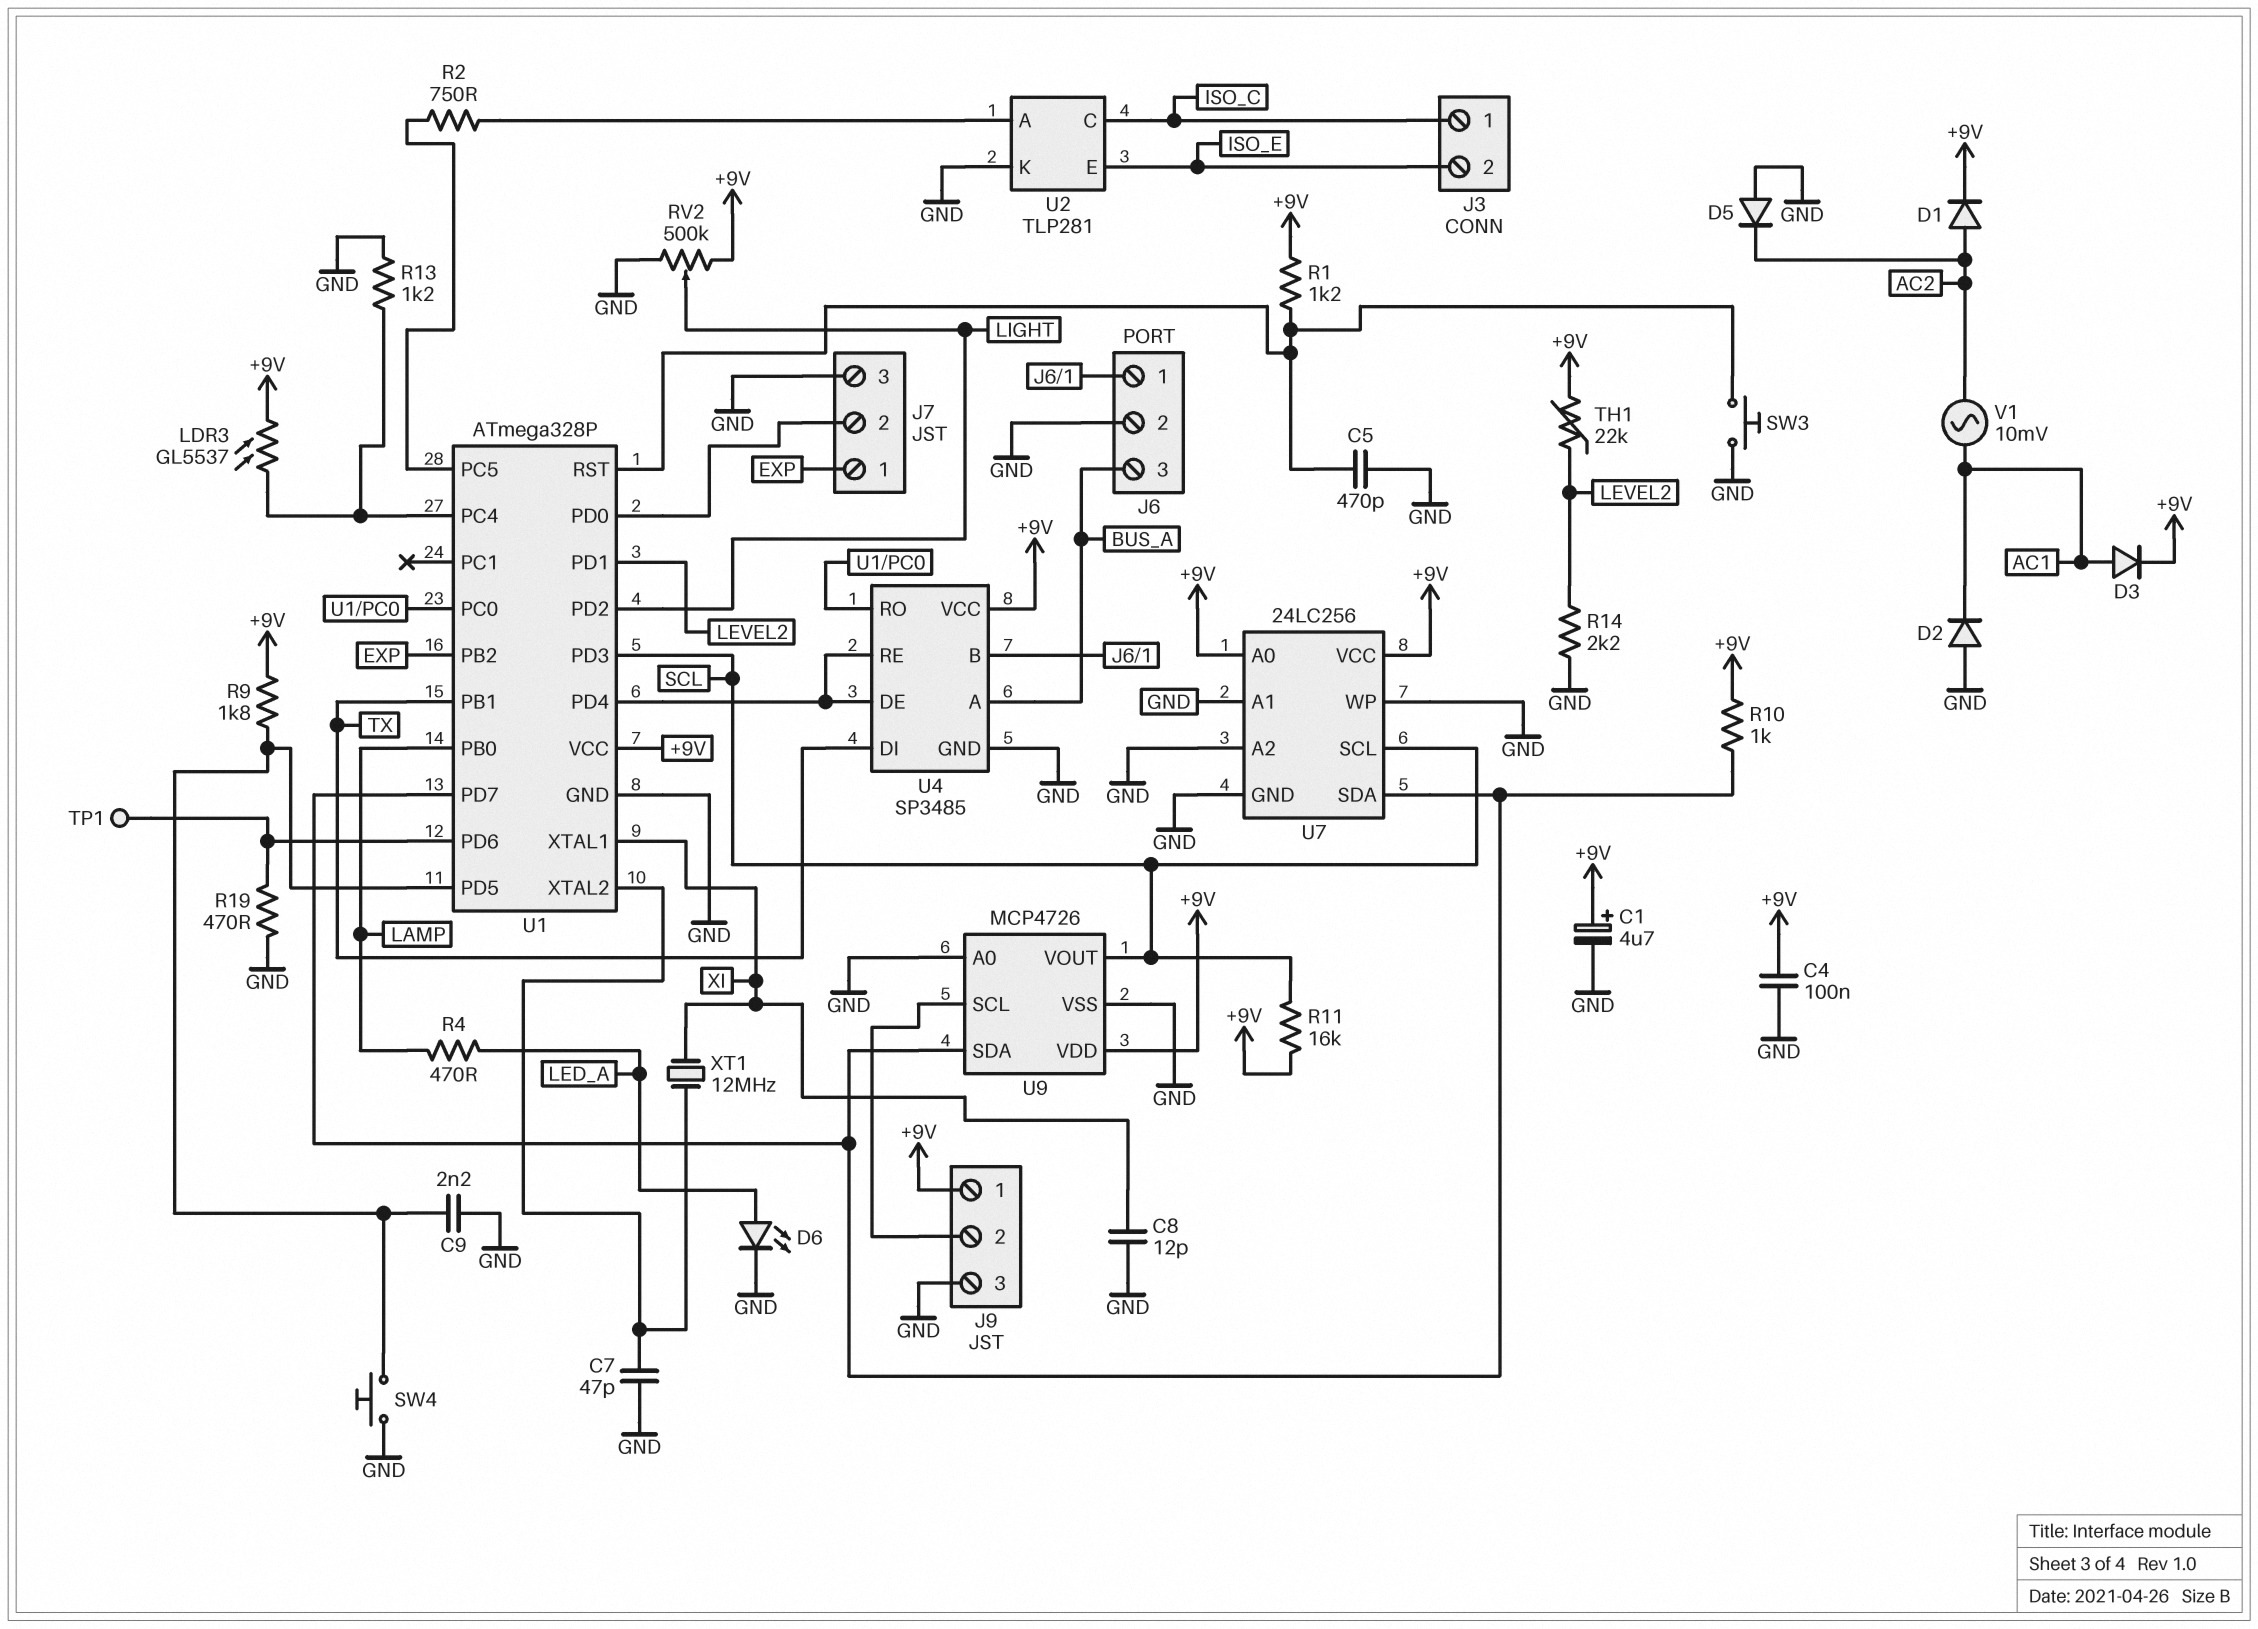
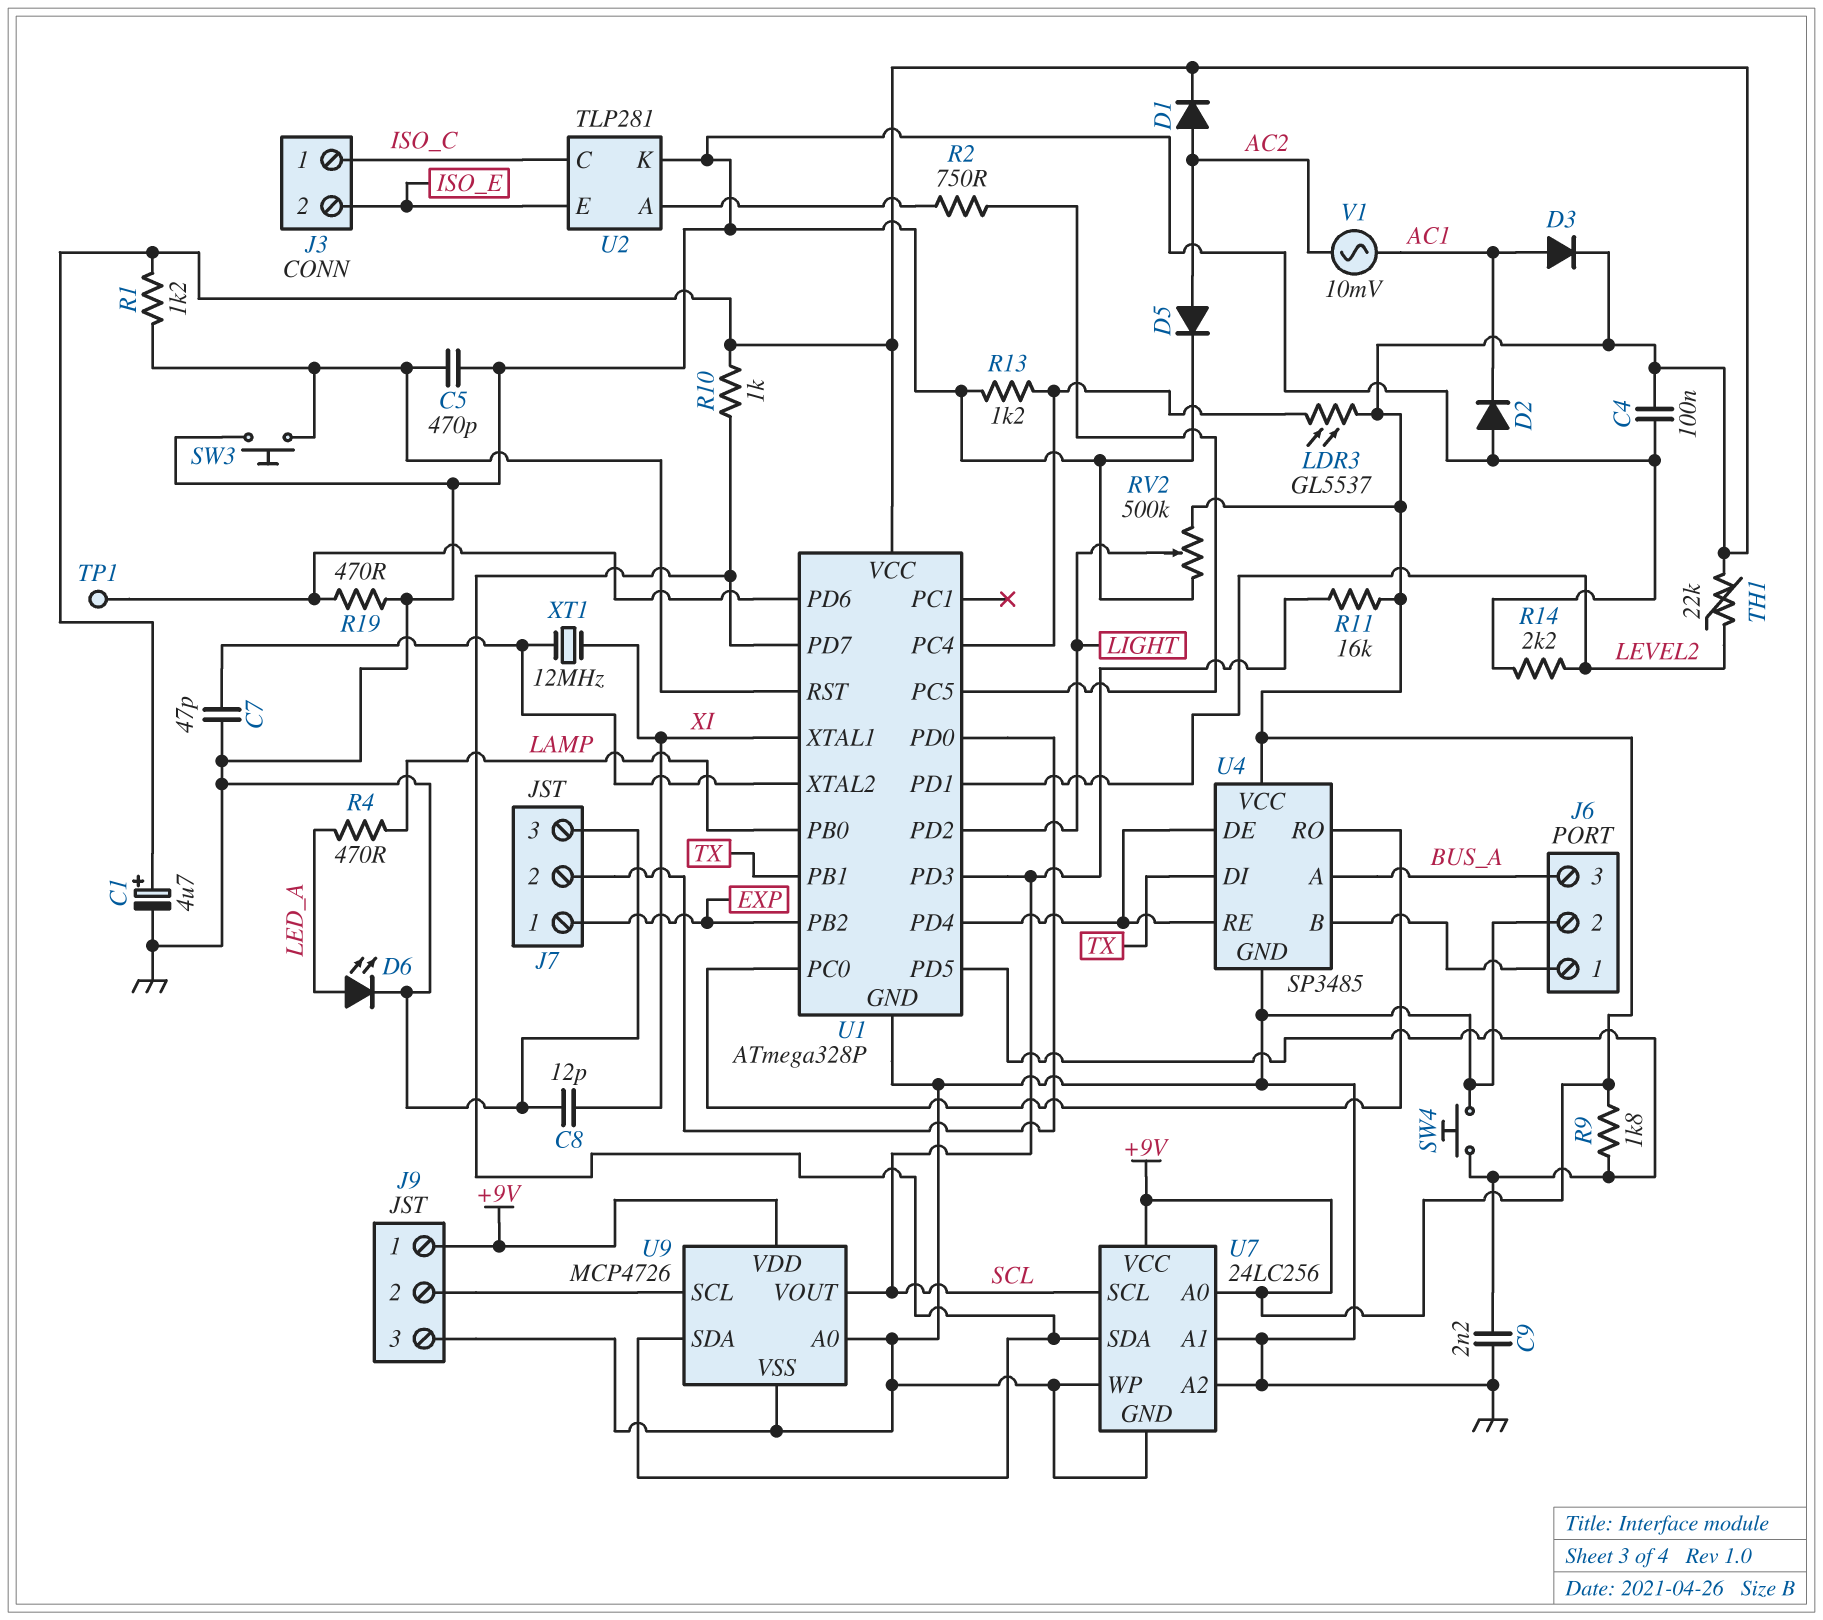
D5: diode (A GND, K AC2) -> diode (A AC2, K GND)

